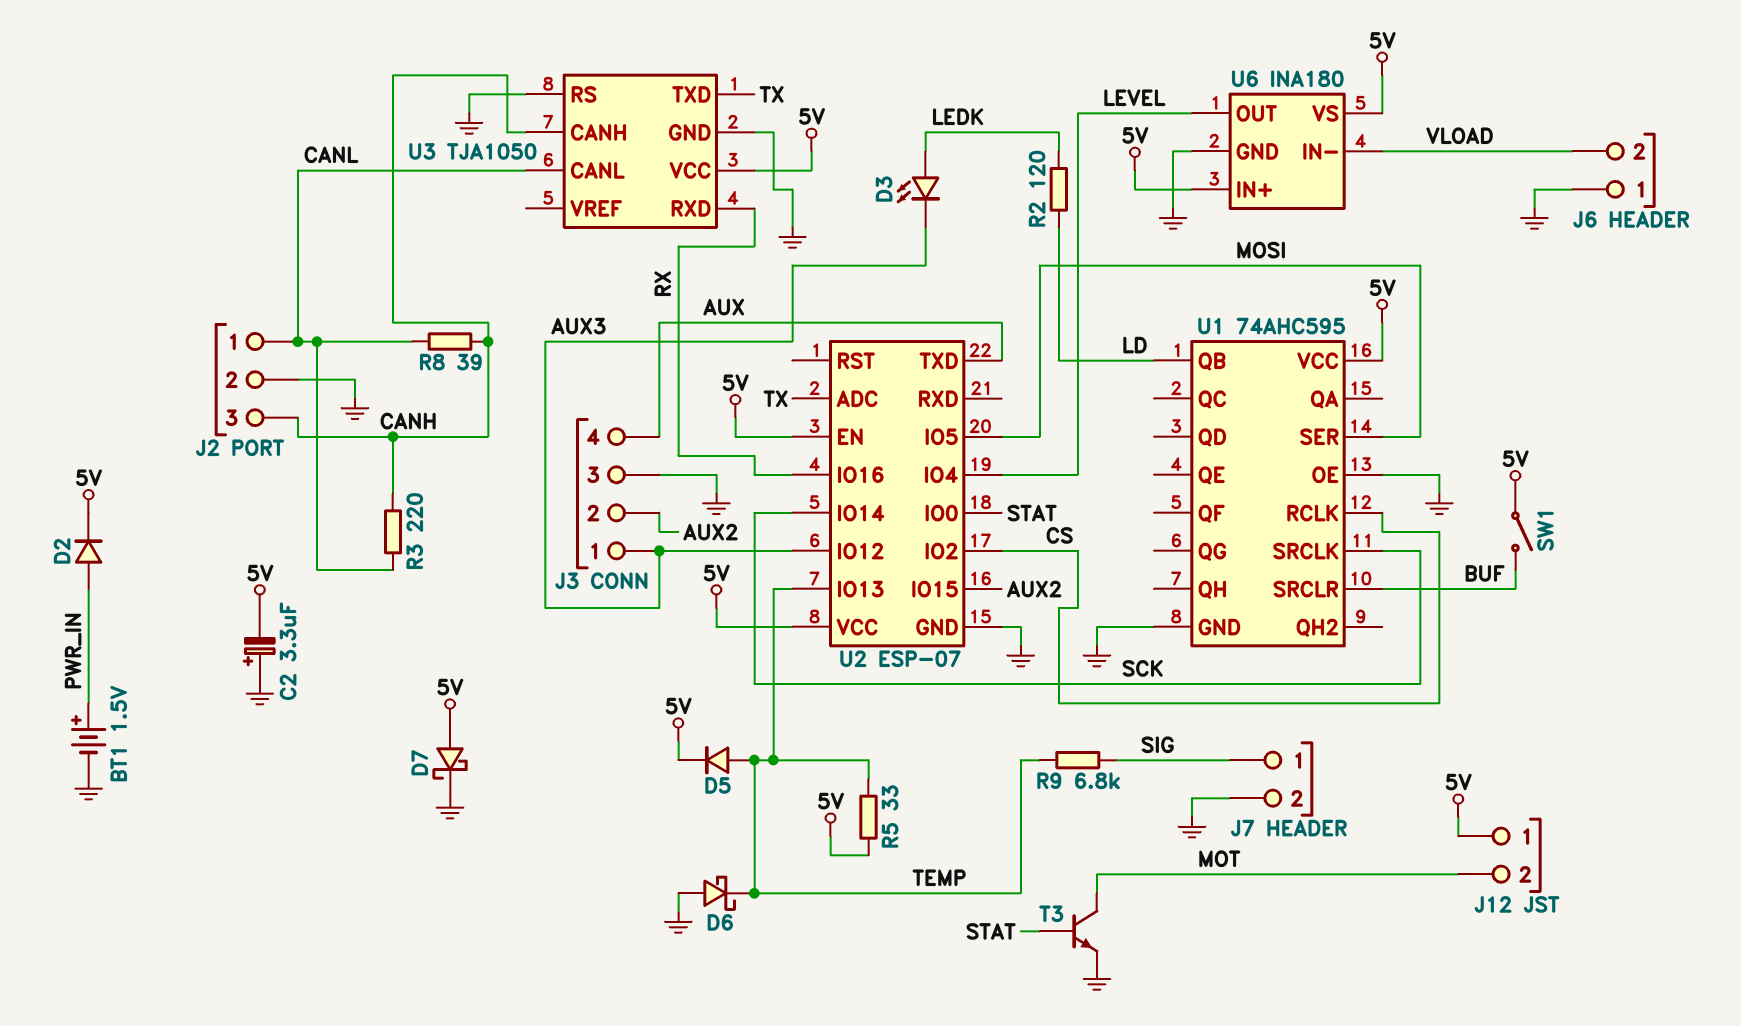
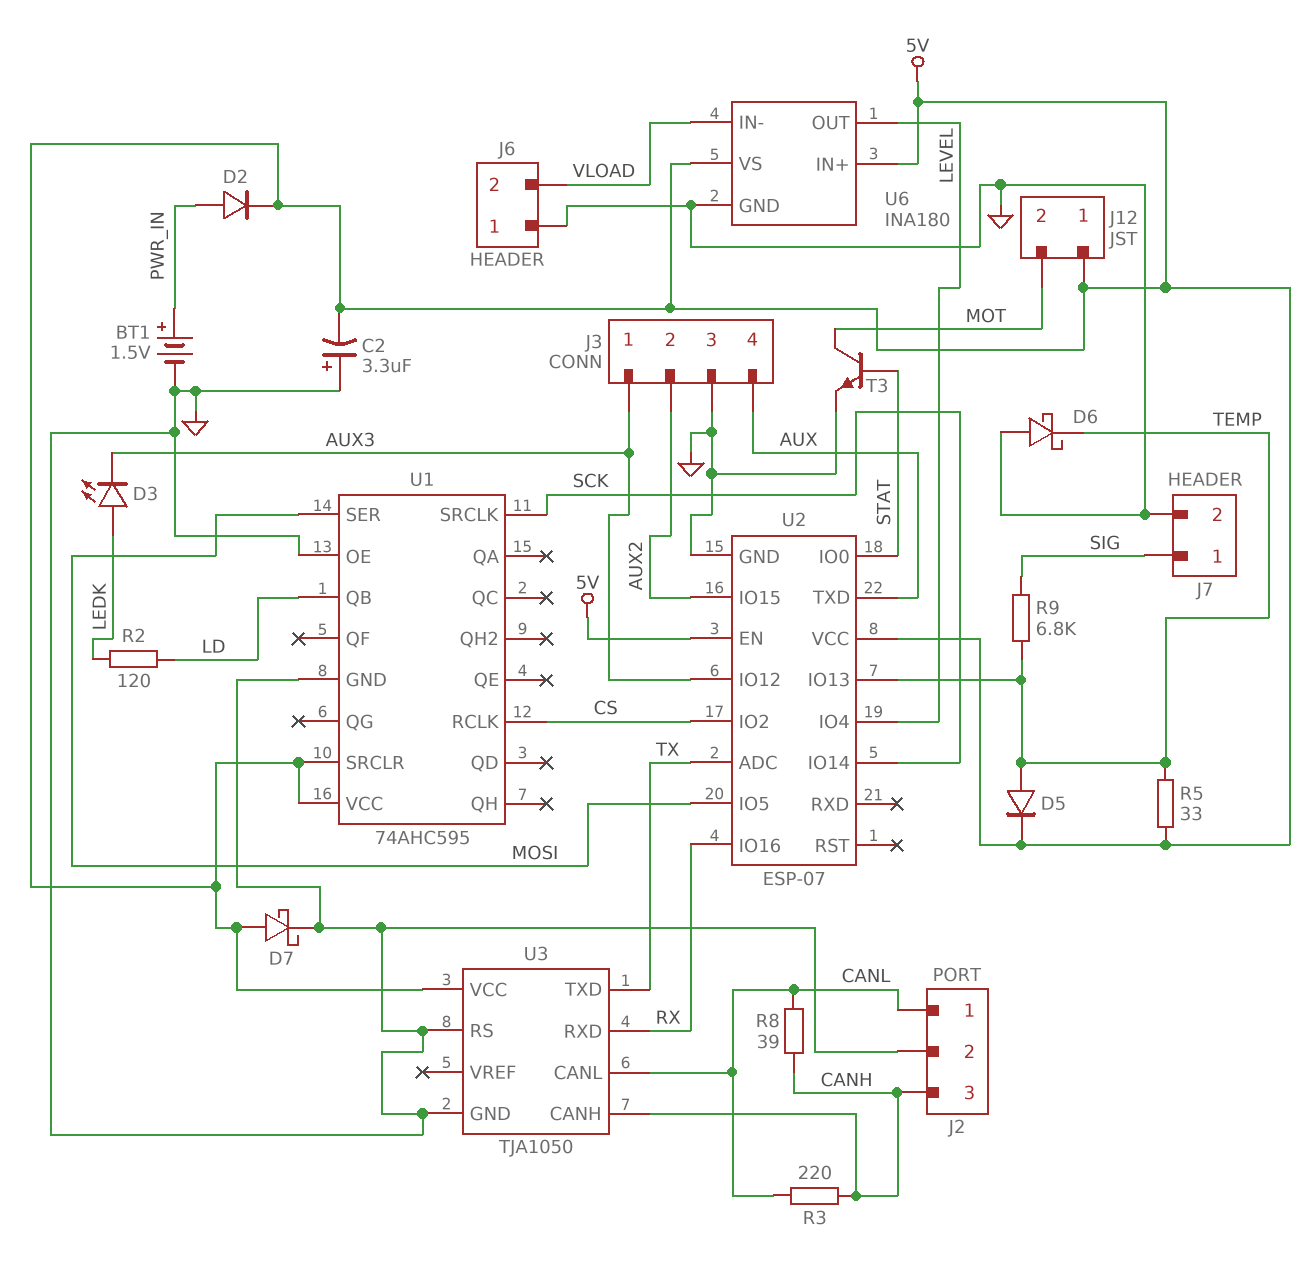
SW1: switch (5V, BUF) -> none
U1 pin SRCLR: BUF -> 5V

